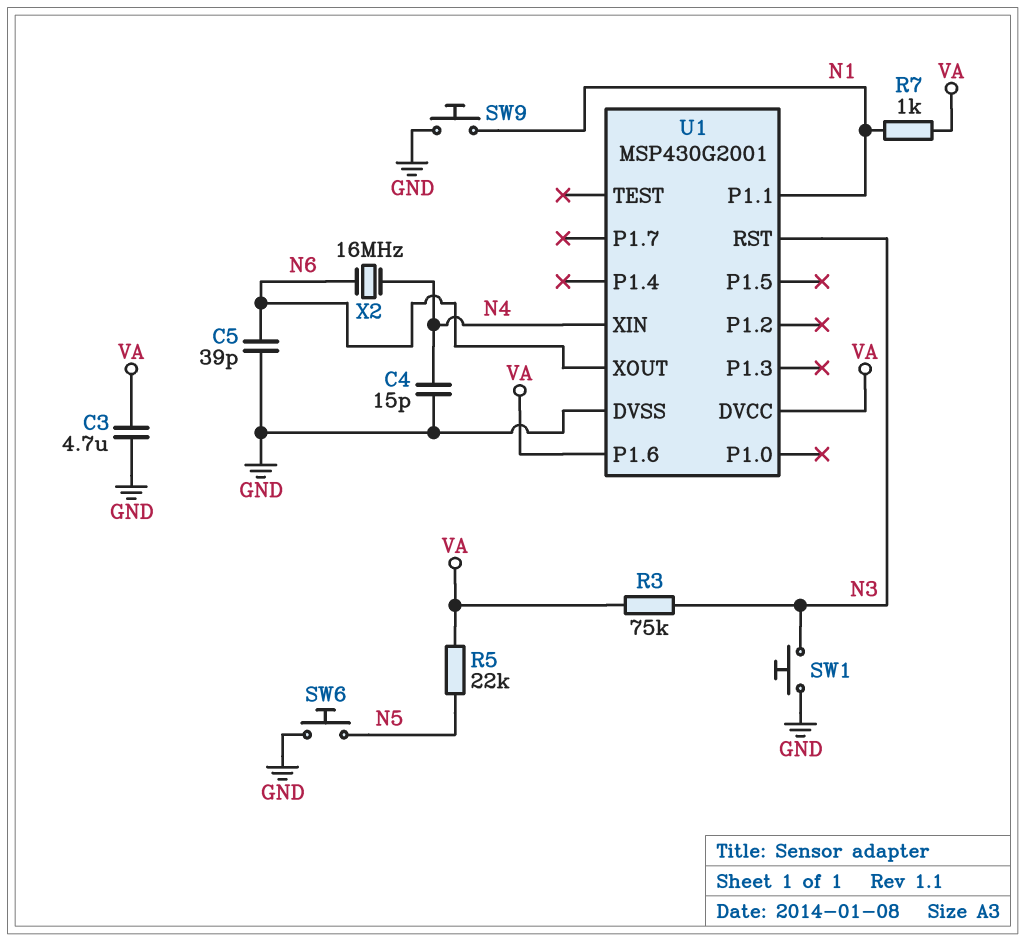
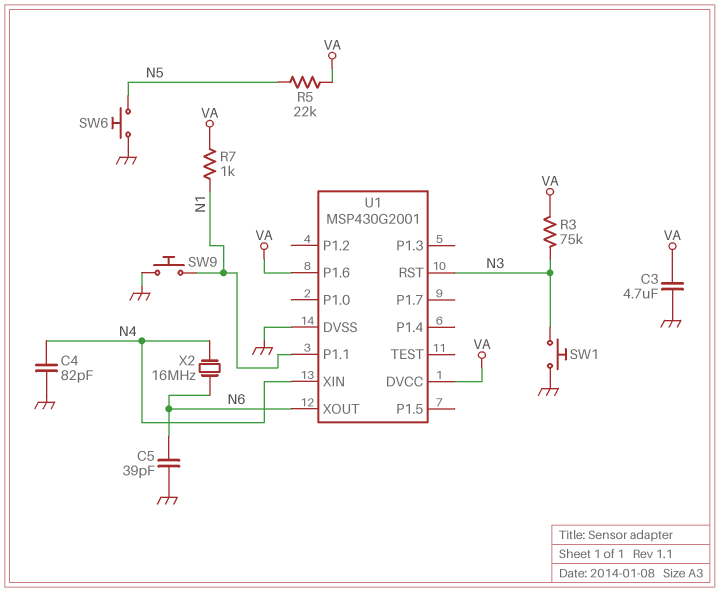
C4: 15pF (GND, N4) -> 82pF (GND, N4)

